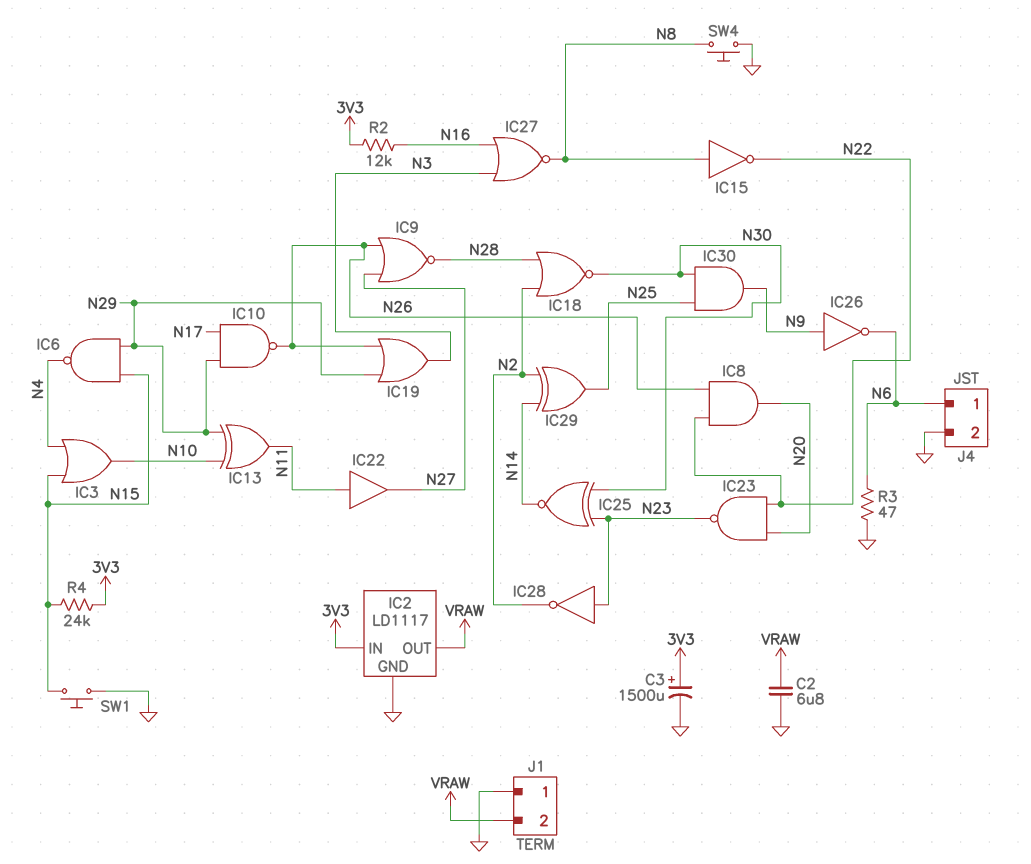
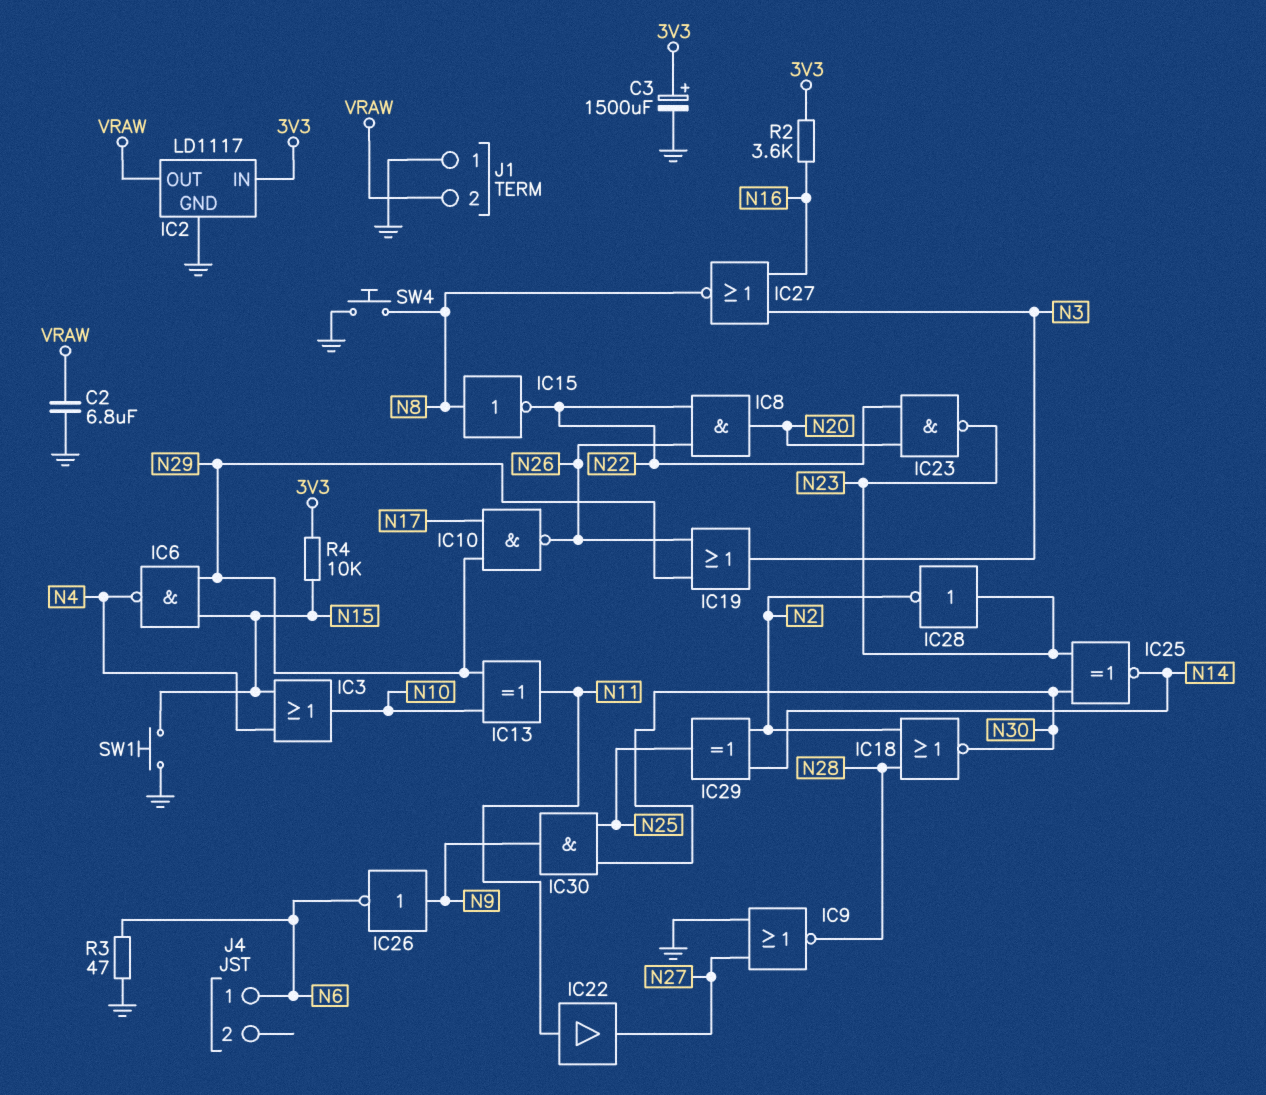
IC9: NOR (in N26, in N27, out N28) -> NOR (in GND, in N27, out N28)
J4 pin 2: GND -> none
R2: 12k (3V3, N16) -> 3.6k (3V3, N16)
R4: 24k (3V3, N15) -> 10k (3V3, N15)

